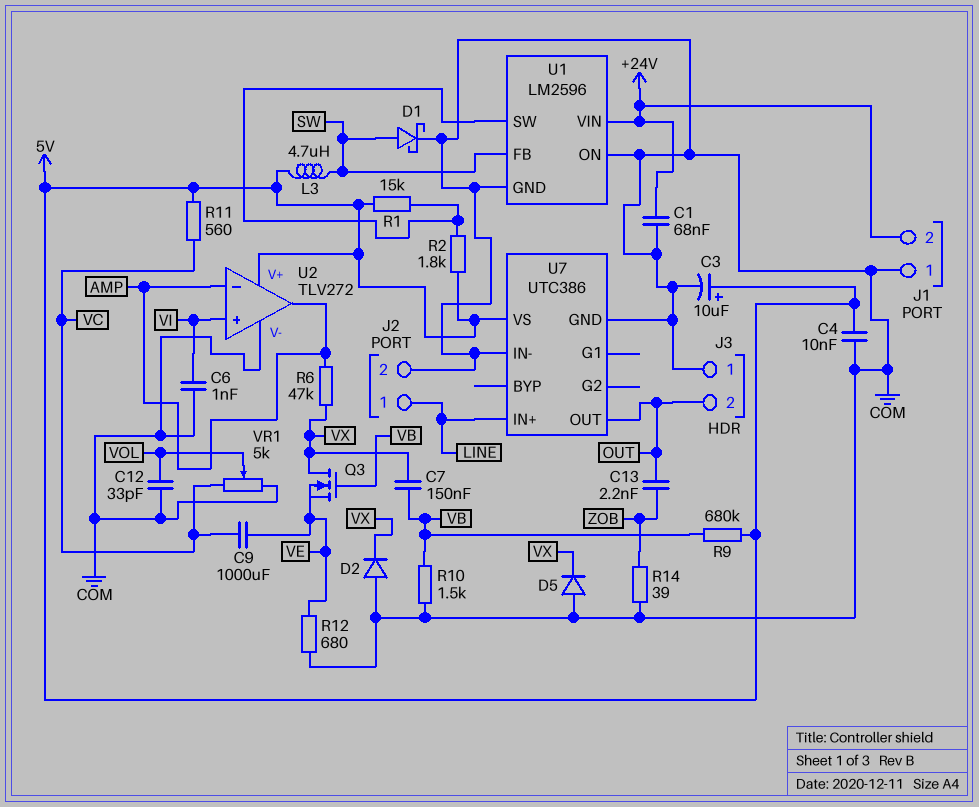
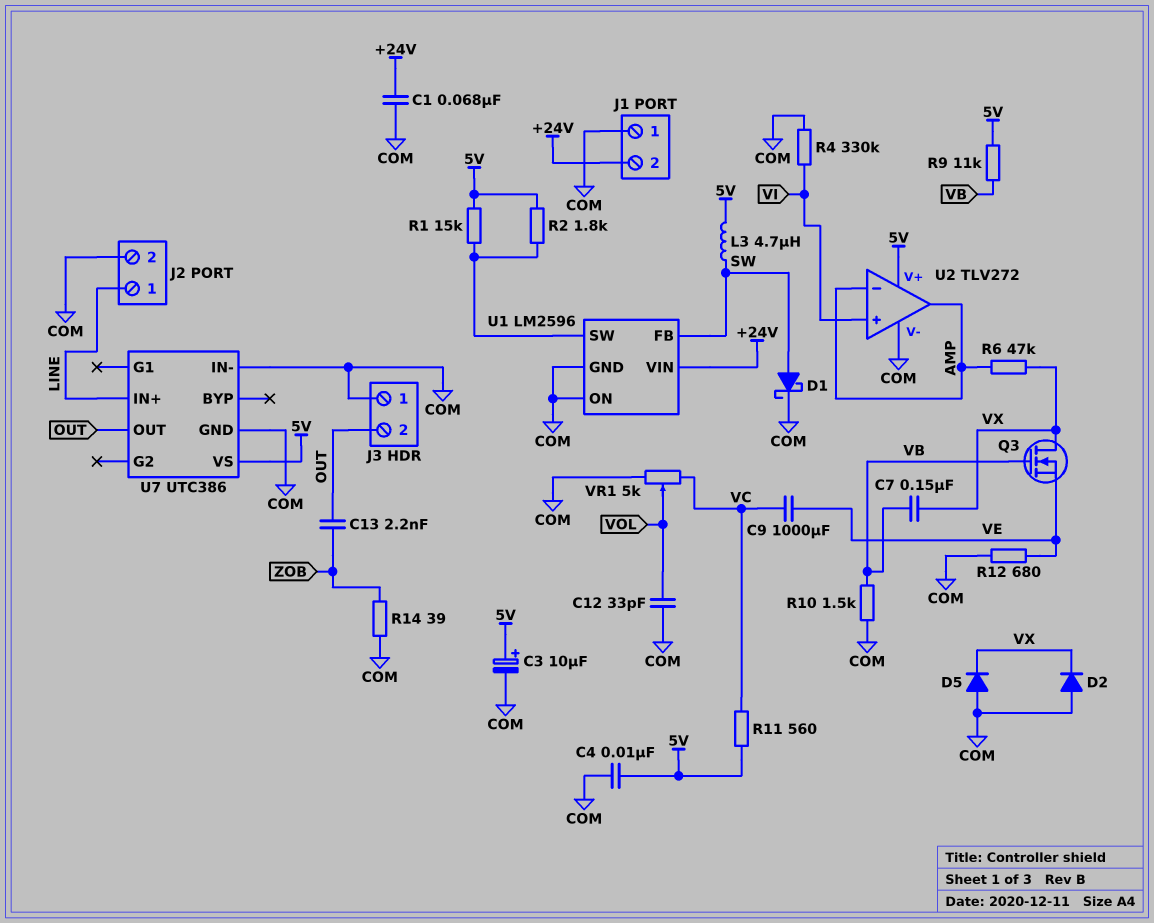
C6: 1nF (COM, VI) -> none
R4: none -> 330k (COM, VI)
R9: 680k (5V, VB) -> 11k (5V, VB)

